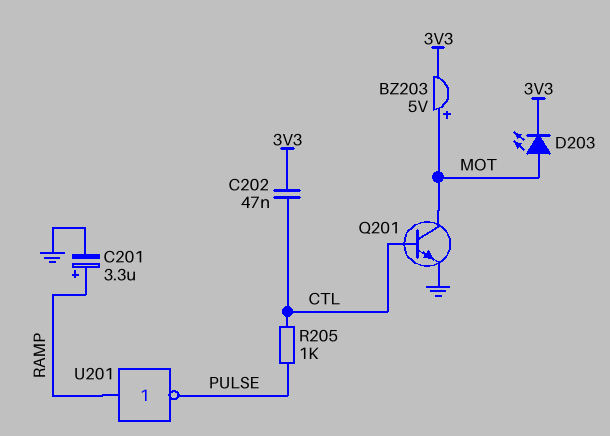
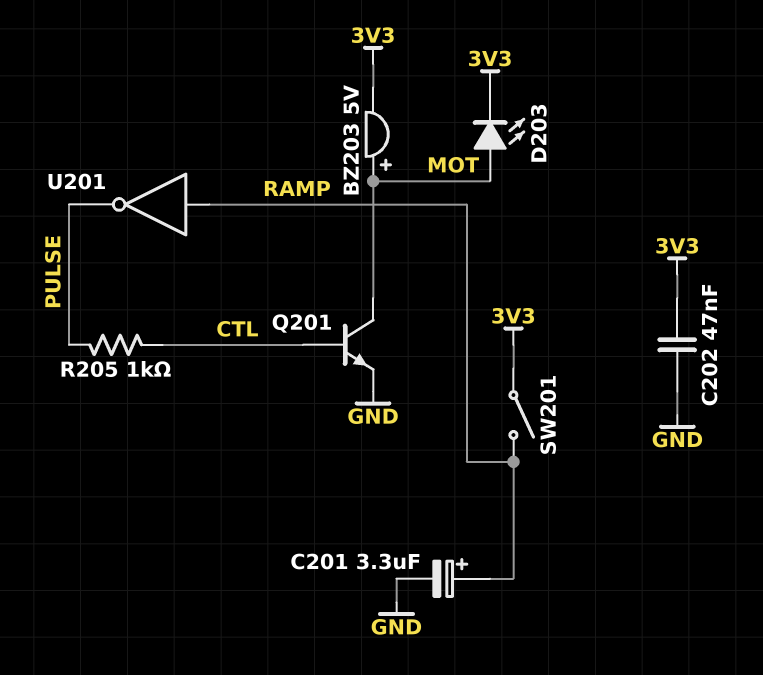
C202: 47nF (3V3, CTL) -> 47nF (3V3, GND)
SW201: none -> switch (3V3, RAMP)

